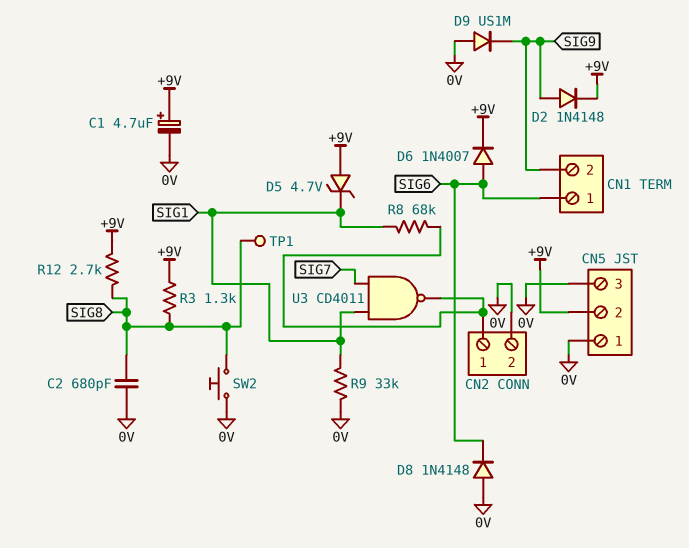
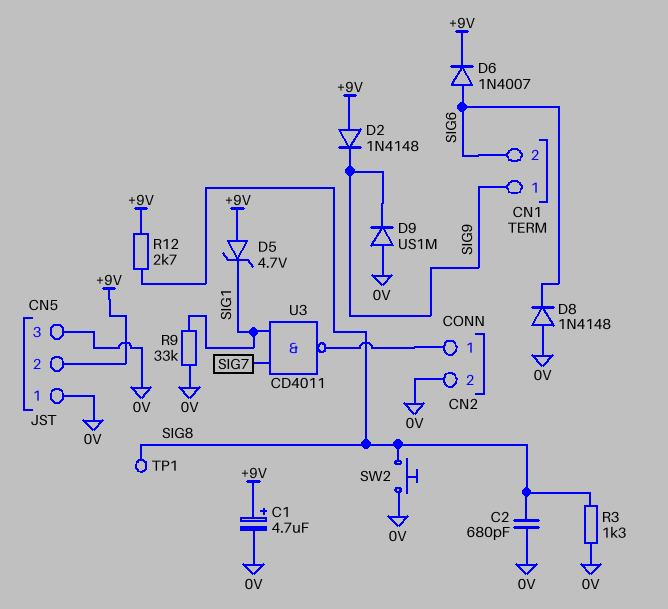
CN1 pin 1: SIG6 -> SIG9
CN1 pin 2: SIG9 -> SIG6
D2: diode 1N4148 (A SIG9, K +9V) -> diode 1N4148 (A +9V, K SIG9)
R3: 1.3k (+9V, SIG8) -> 1.3k (0V, SIG8)
R8: 68k (CN2/1, SIG1) -> none

